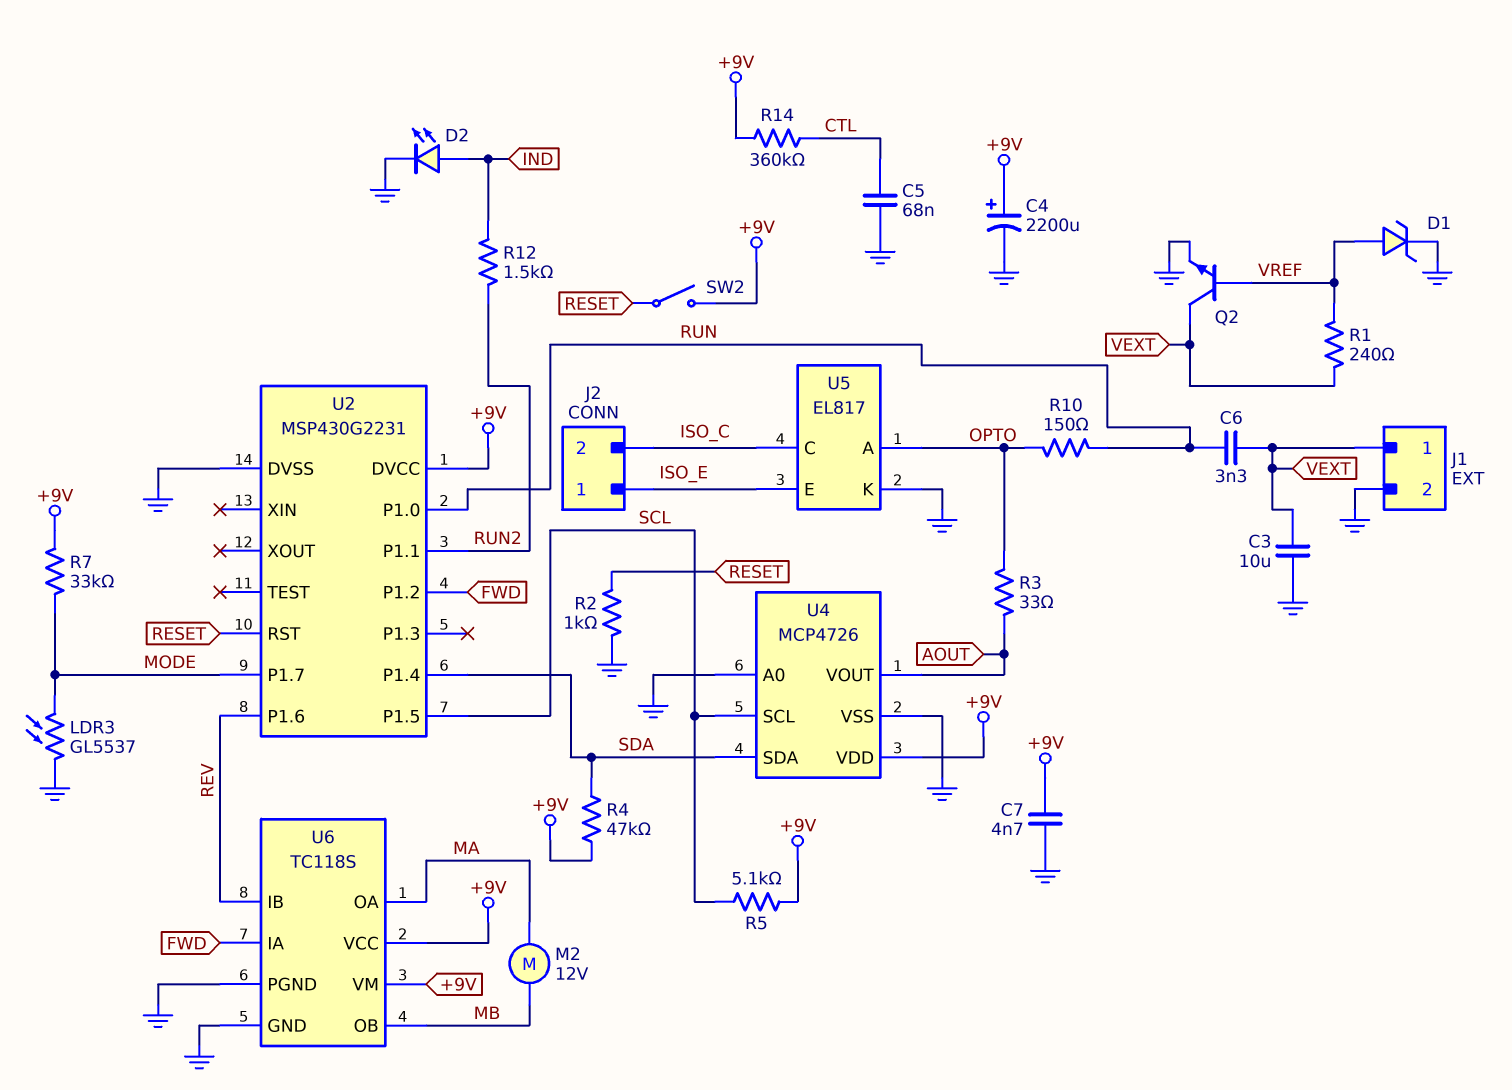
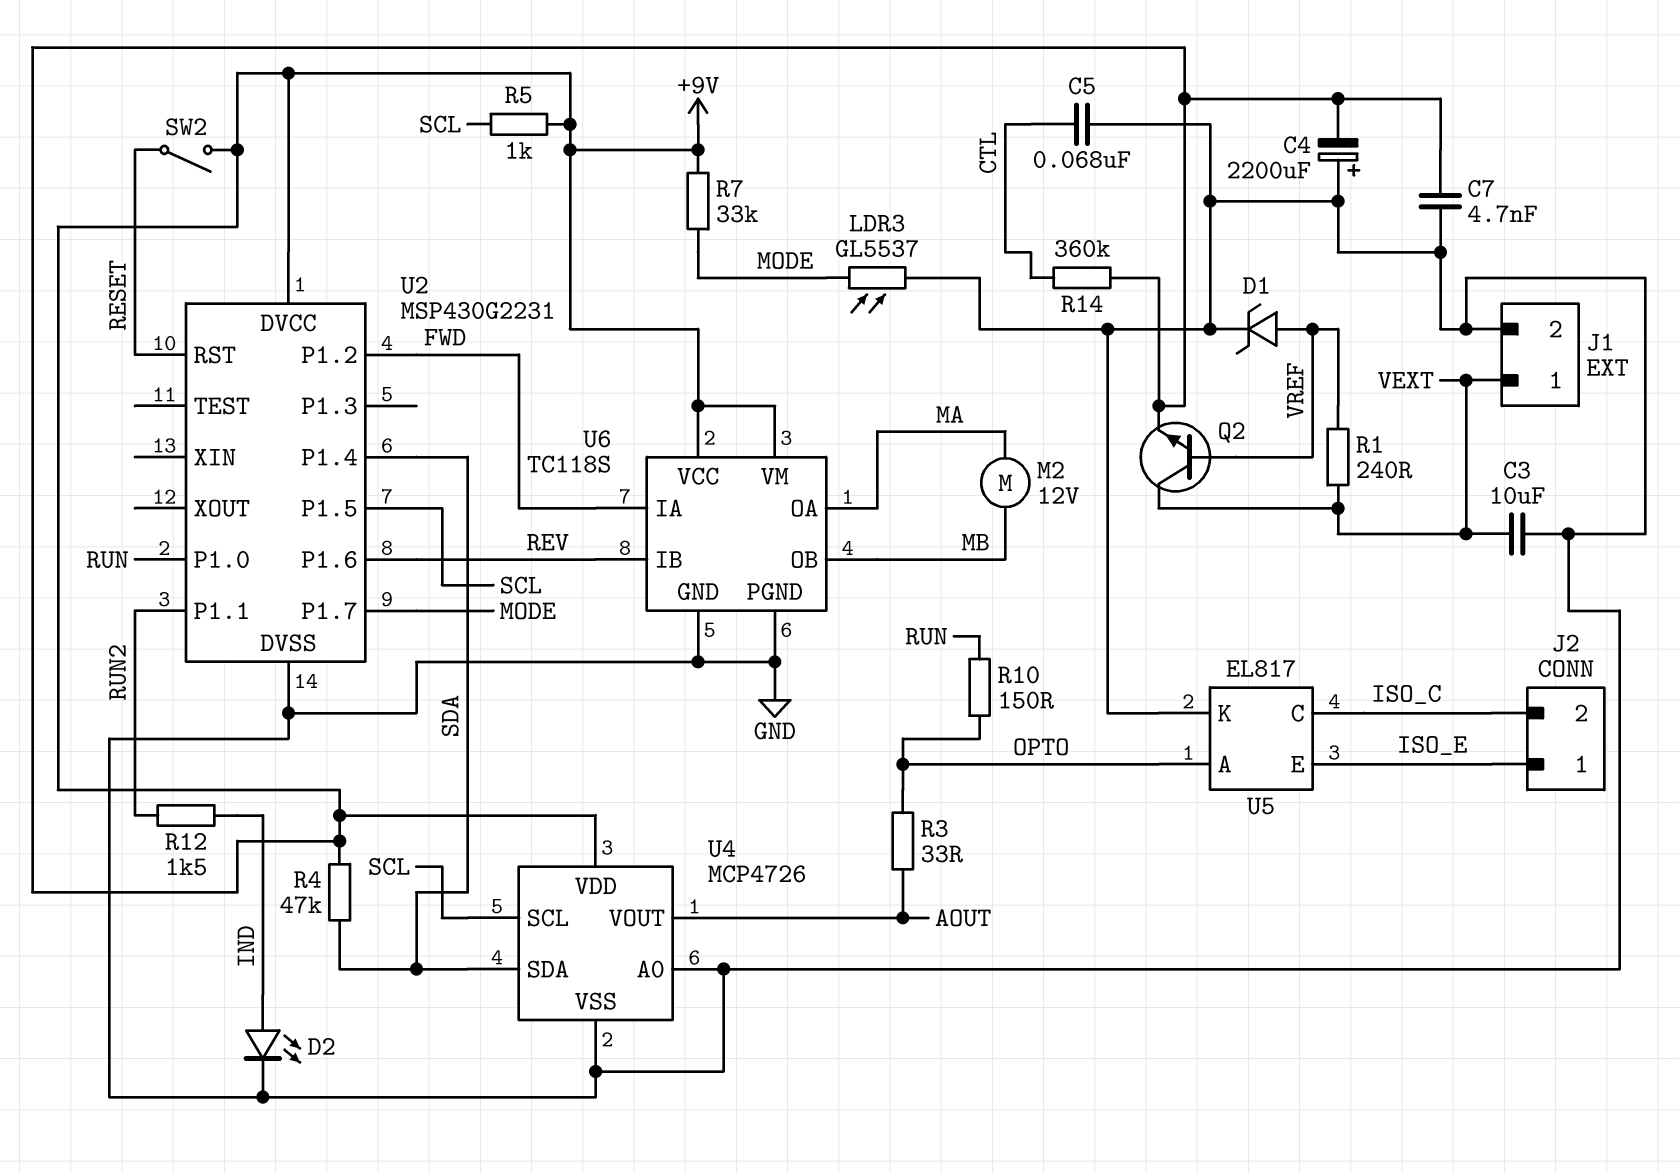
C4: 2200uF (plus +9V, minus GND) -> 2200uF (plus GND, minus +9V)
C6: 3.3nF (RUN, VEXT) -> none
Q2: NPN (B VREF, C VEXT, E GND) -> NPN (B VREF, C VEXT, E +9V)
R2: 1k (GND, RESET) -> none
R5: 5.1k (+9V, SCL) -> 1k (+9V, SCL)

